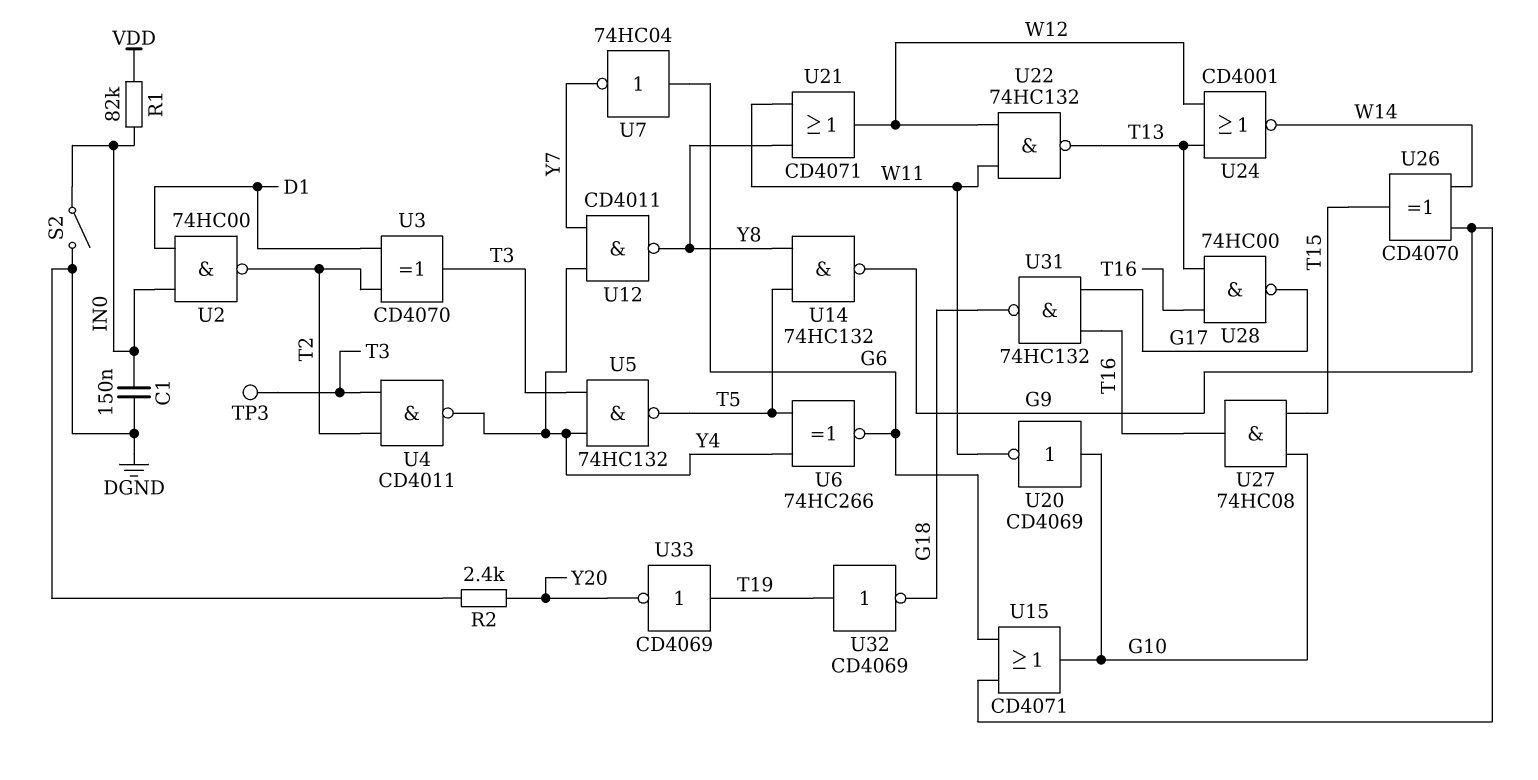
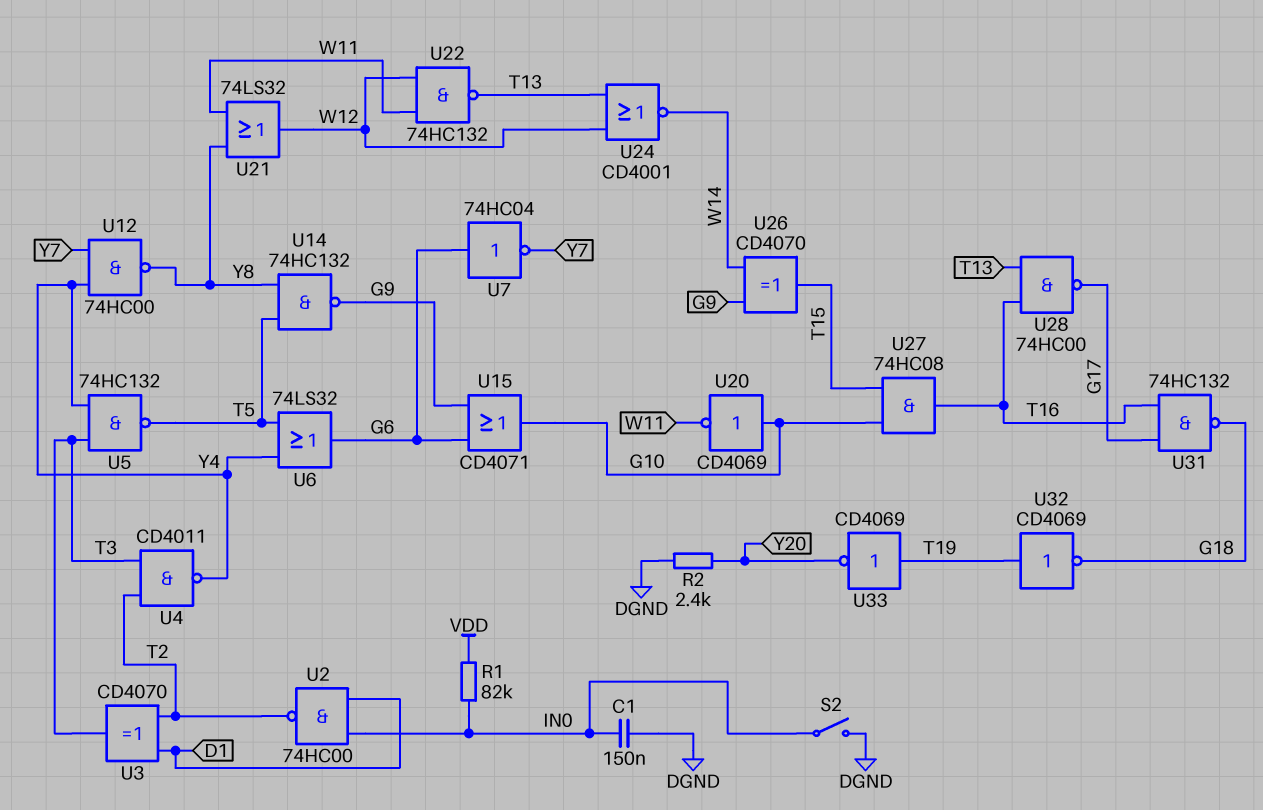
TP3: test point (T3) -> none
U6: XNOR 74HC266 (in T5, in Y4, out G6) -> OR 74LS32 (in T5, in Y4, out G6)
U12: NAND CD4011 (in Y4, in Y7, out Y8) -> NAND 74HC00 (in Y4, in Y7, out Y8)
U21: OR CD4071 (in W11, in Y8, out W12) -> OR 74LS32 (in W11, in Y8, out W12)

